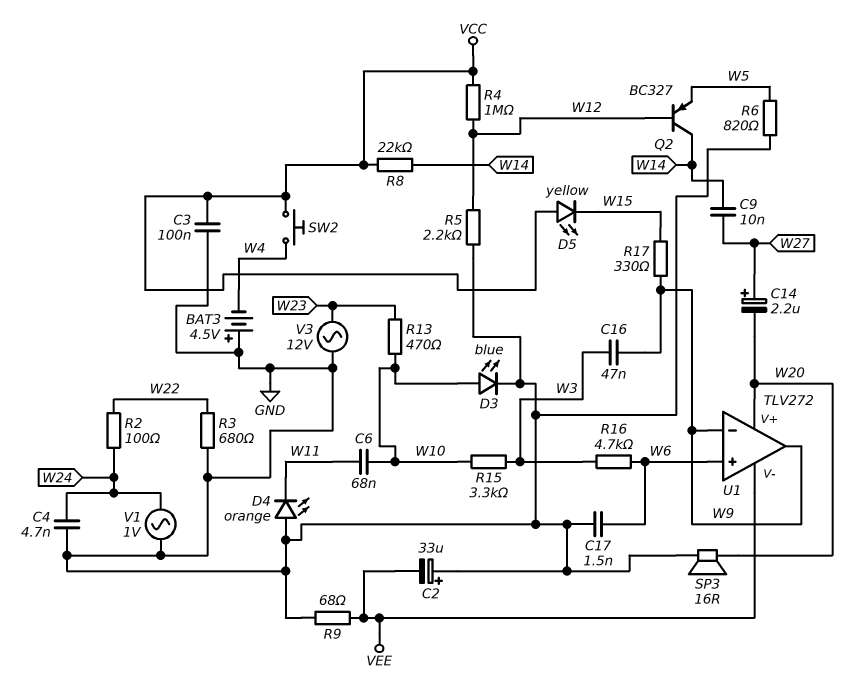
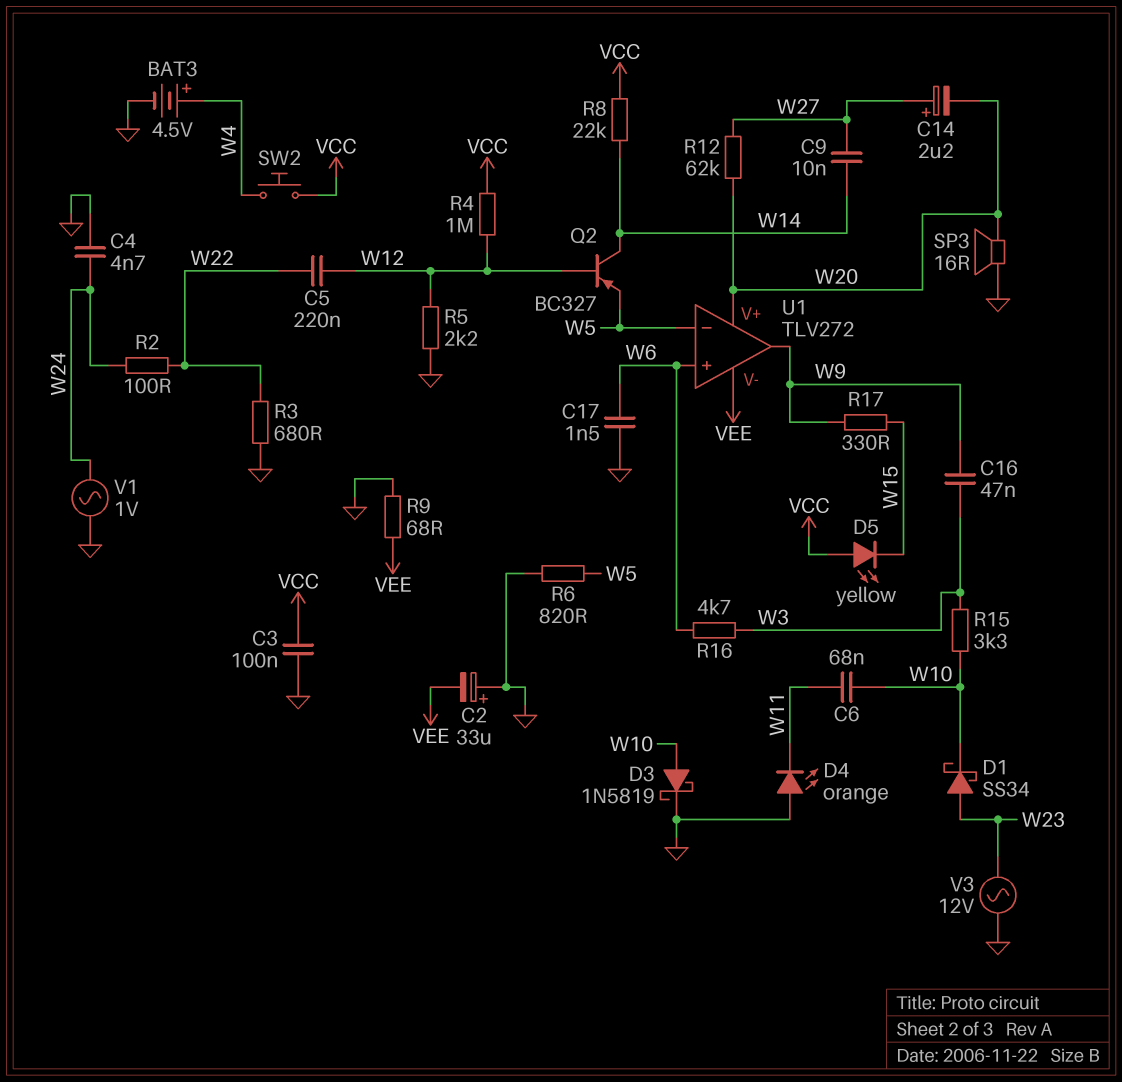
BAT3: 4.5V (plus GND, minus W4) -> 4.5V (plus W4, minus GND)
C5: none -> 220nF (W12, W22)
D1: none -> schottky SS34 (A W23, K W10)
D3: LED blue (A W10, K GND) -> schottky 1N5819 (A W10, K GND)
R12: none -> 62k (W20, W27)
R13: 470 (W10, W23) -> none
U1 pin in-: W9 -> W5

